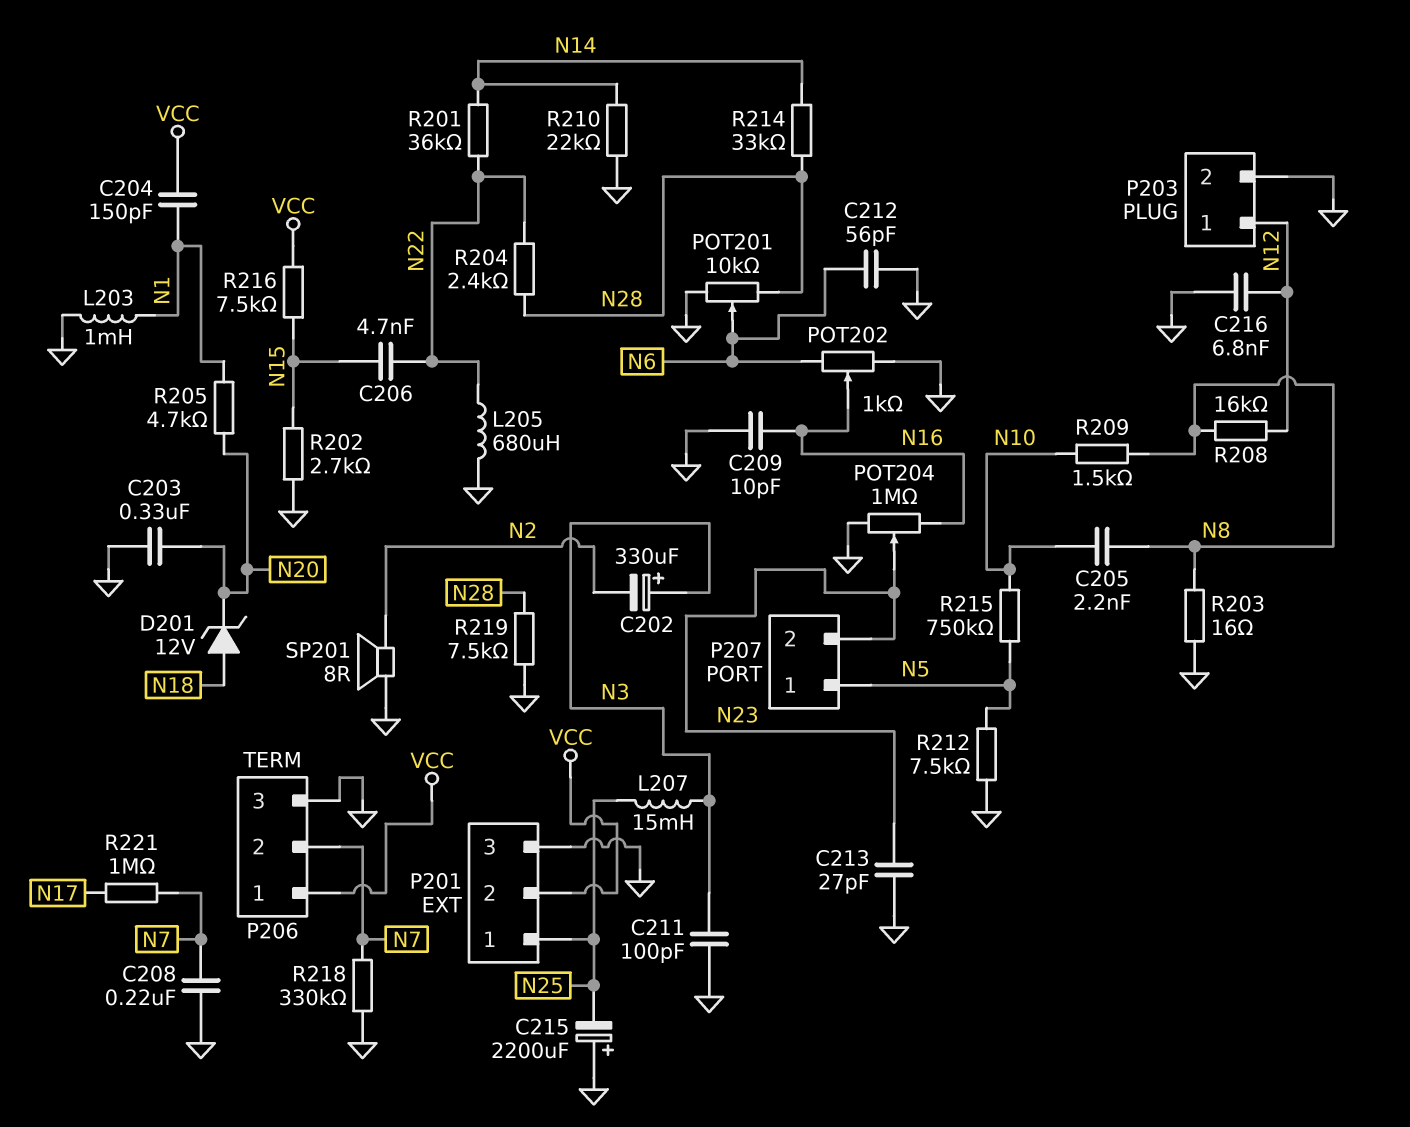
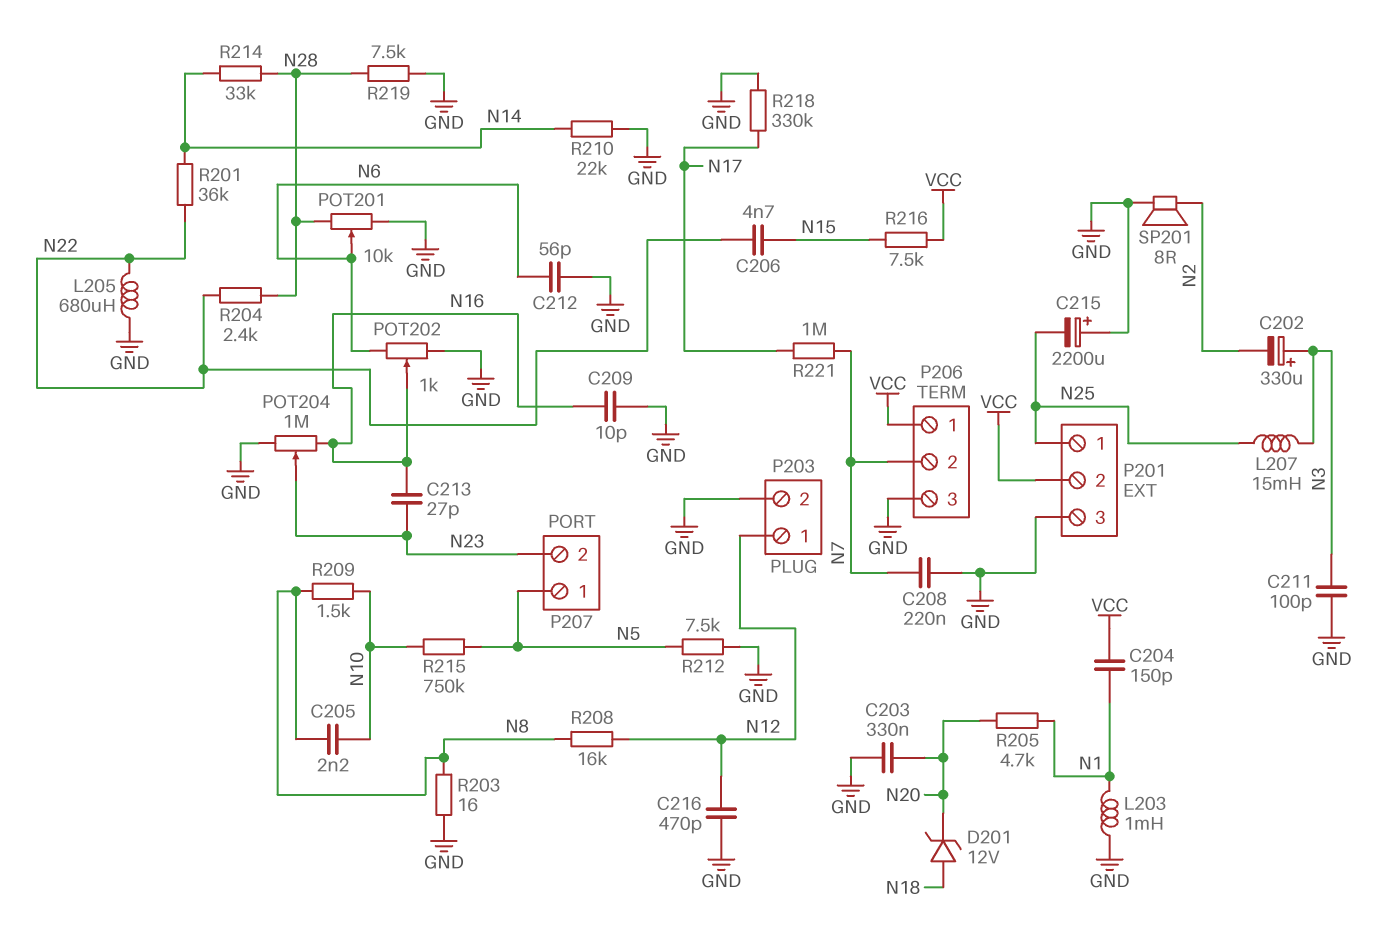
C213: 27pF (GND, N23) -> 27pF (N16, N23)
C216: 6.8nF (GND, N12) -> 470pF (GND, N12)
R202: 2.7k (GND, N15) -> none
R218: 330k (GND, N7) -> 330k (GND, N17)

